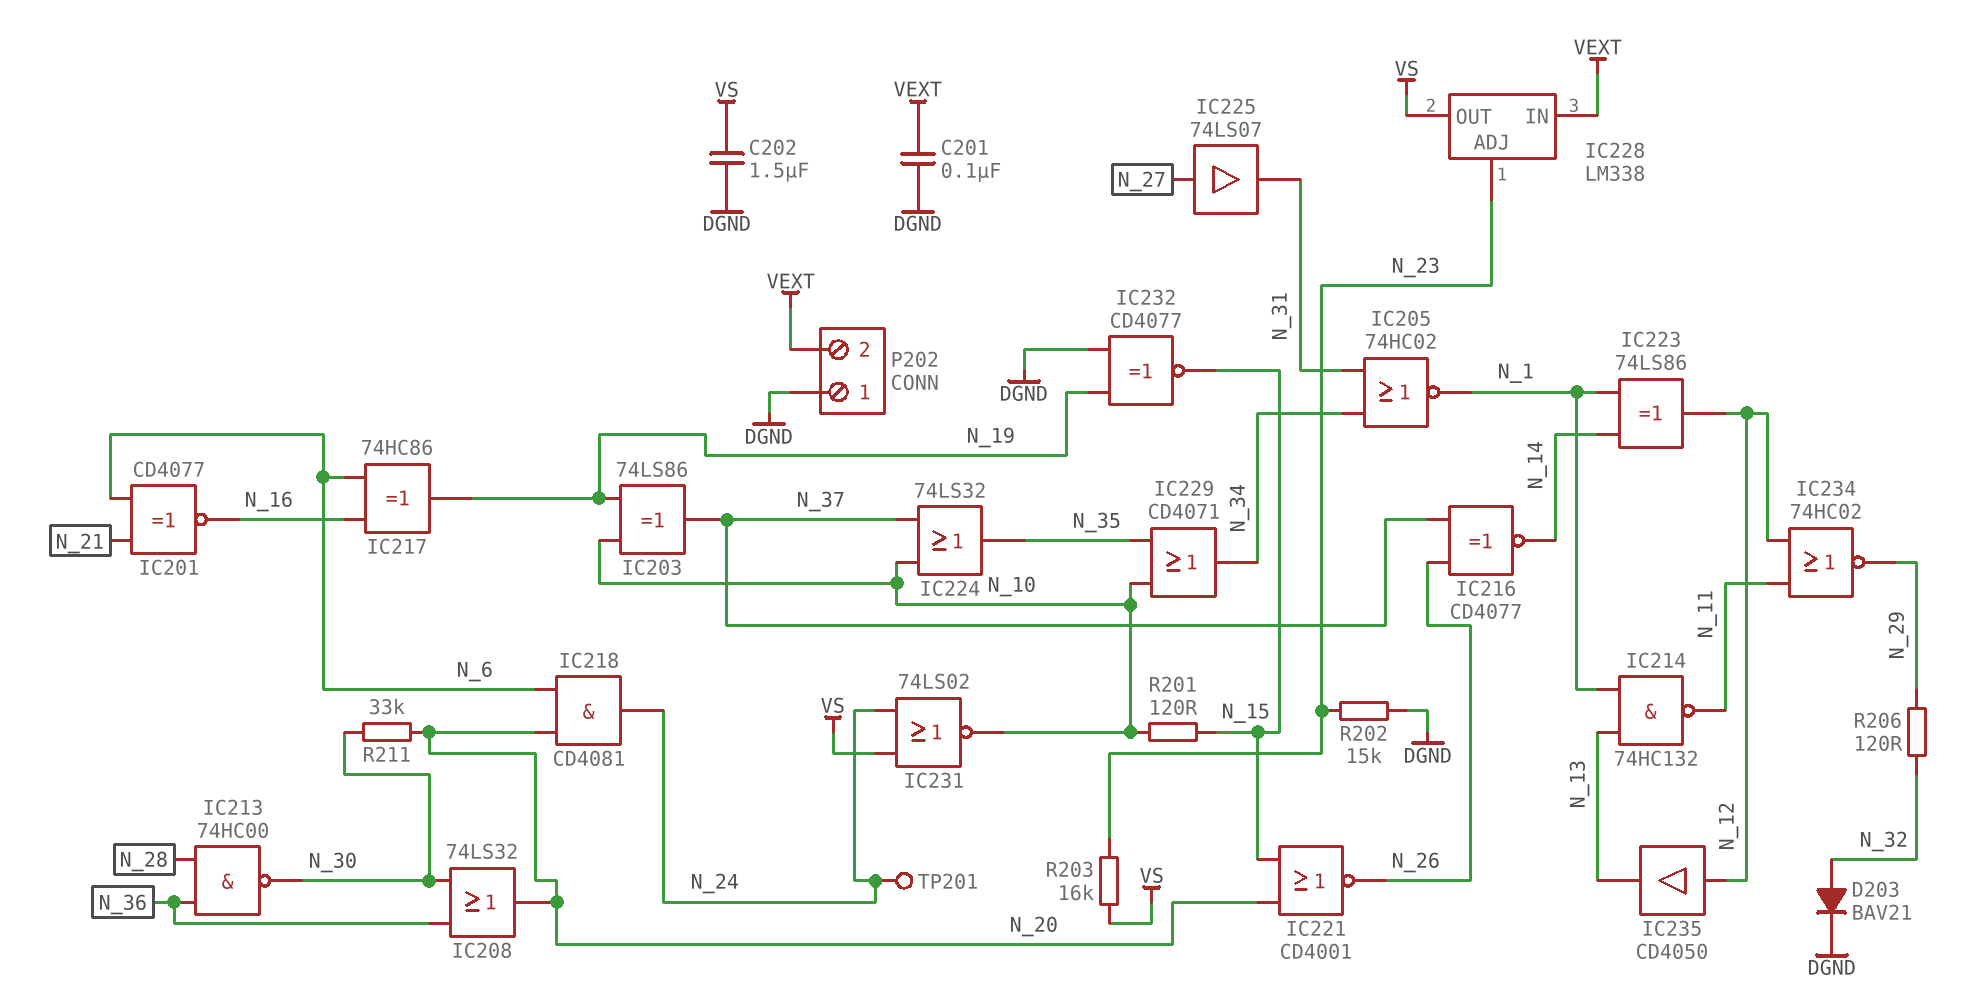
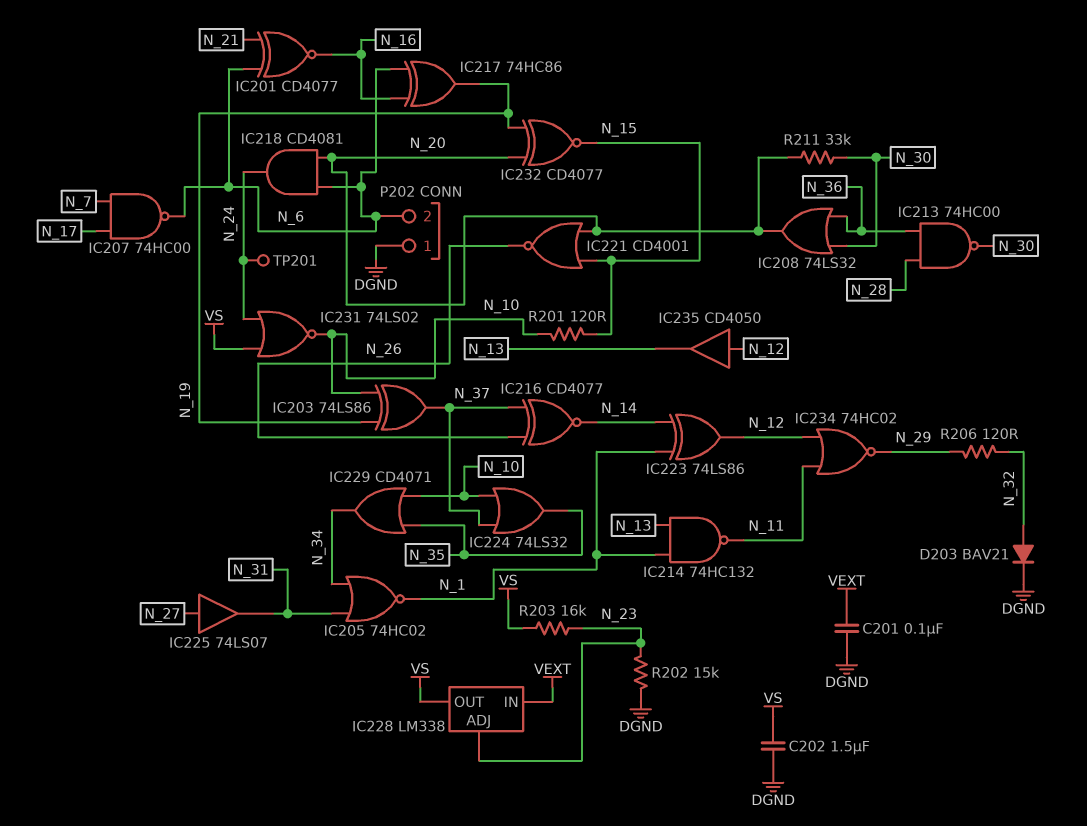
IC207: none -> NAND 74HC00 (in N_7, in N_17, out N_6)
IC232: XNOR CD4077 (in DGND, in N_19, out N_15) -> XNOR CD4077 (in N_19, in N_20, out N_15)
P202 pin 2: VEXT -> N_6

